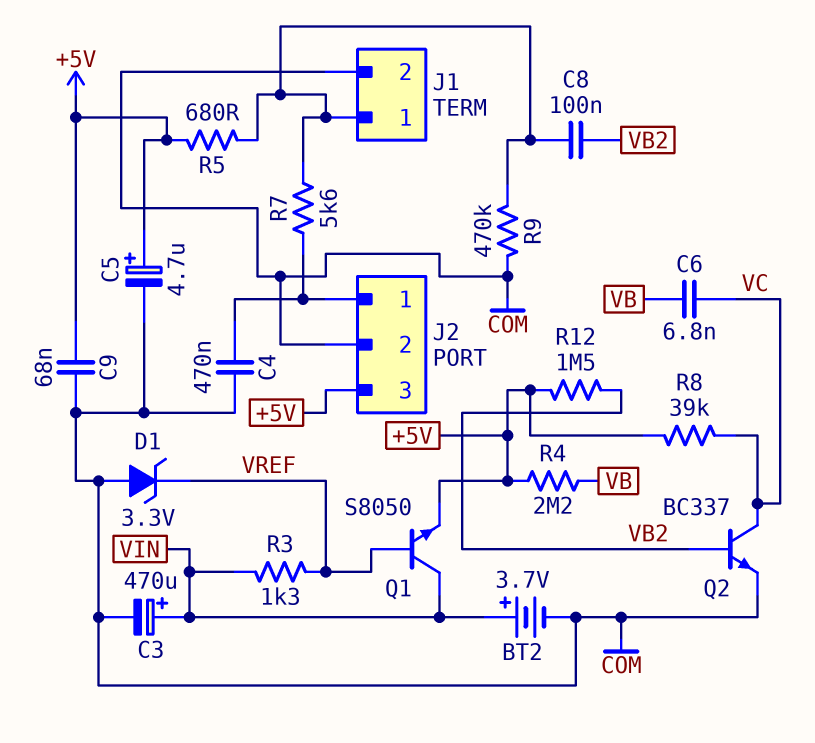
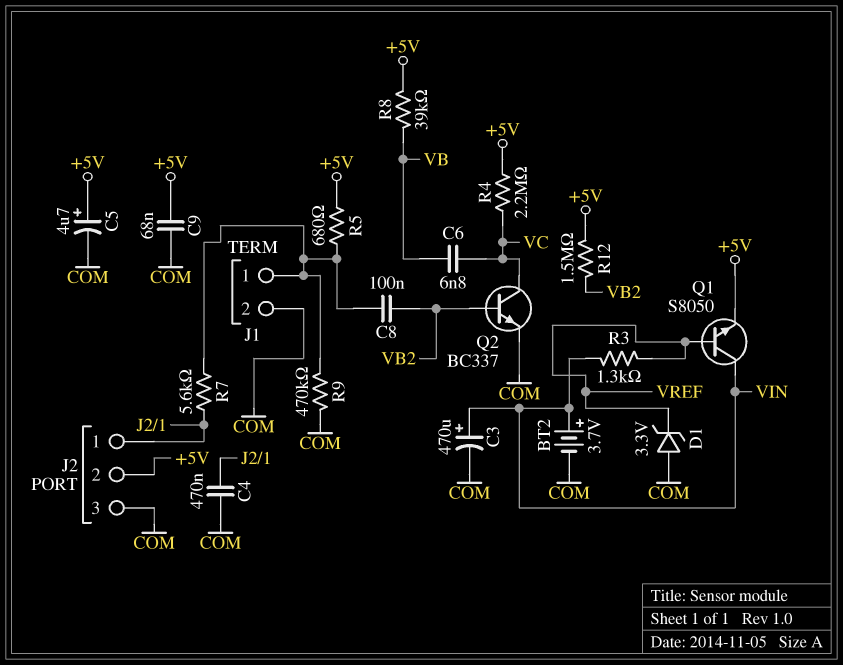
J2 pin 2: COM -> +5V
J2 pin 3: +5V -> COM
R4: 2.2M (+5V, VB) -> 2.2M (+5V, VC)
R8: 39k (+5V, VC) -> 39k (+5V, VB)

